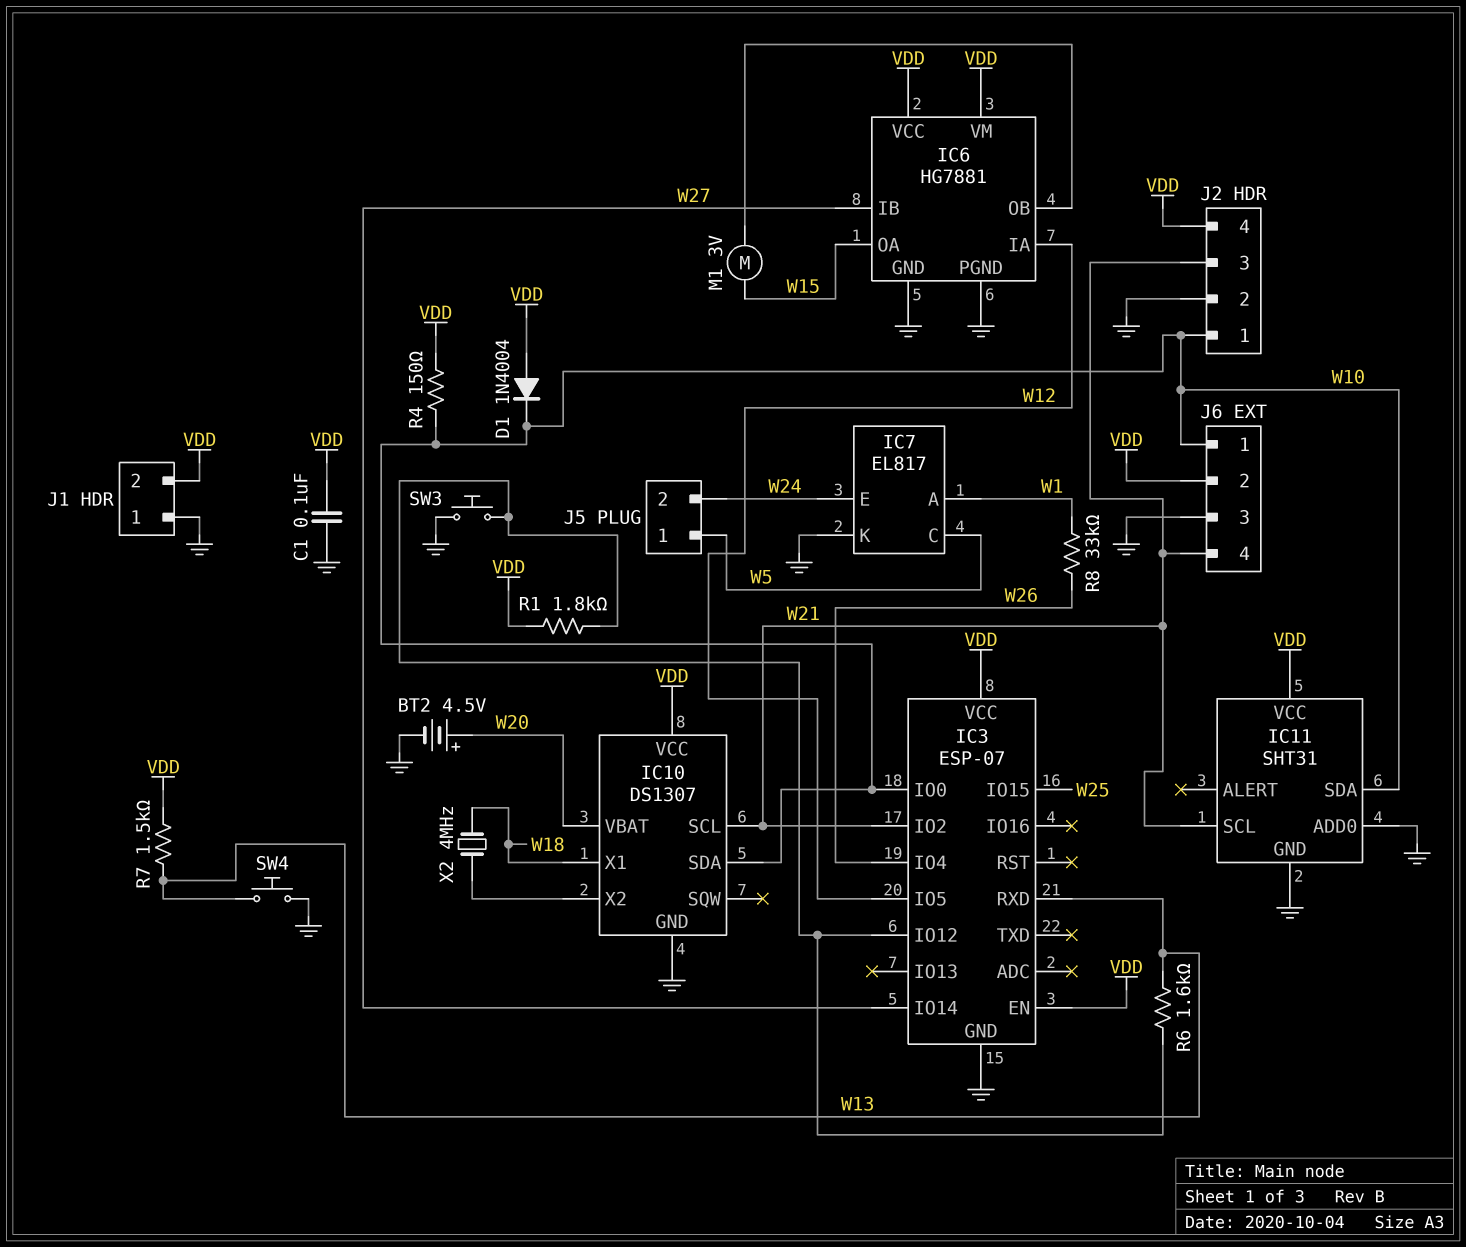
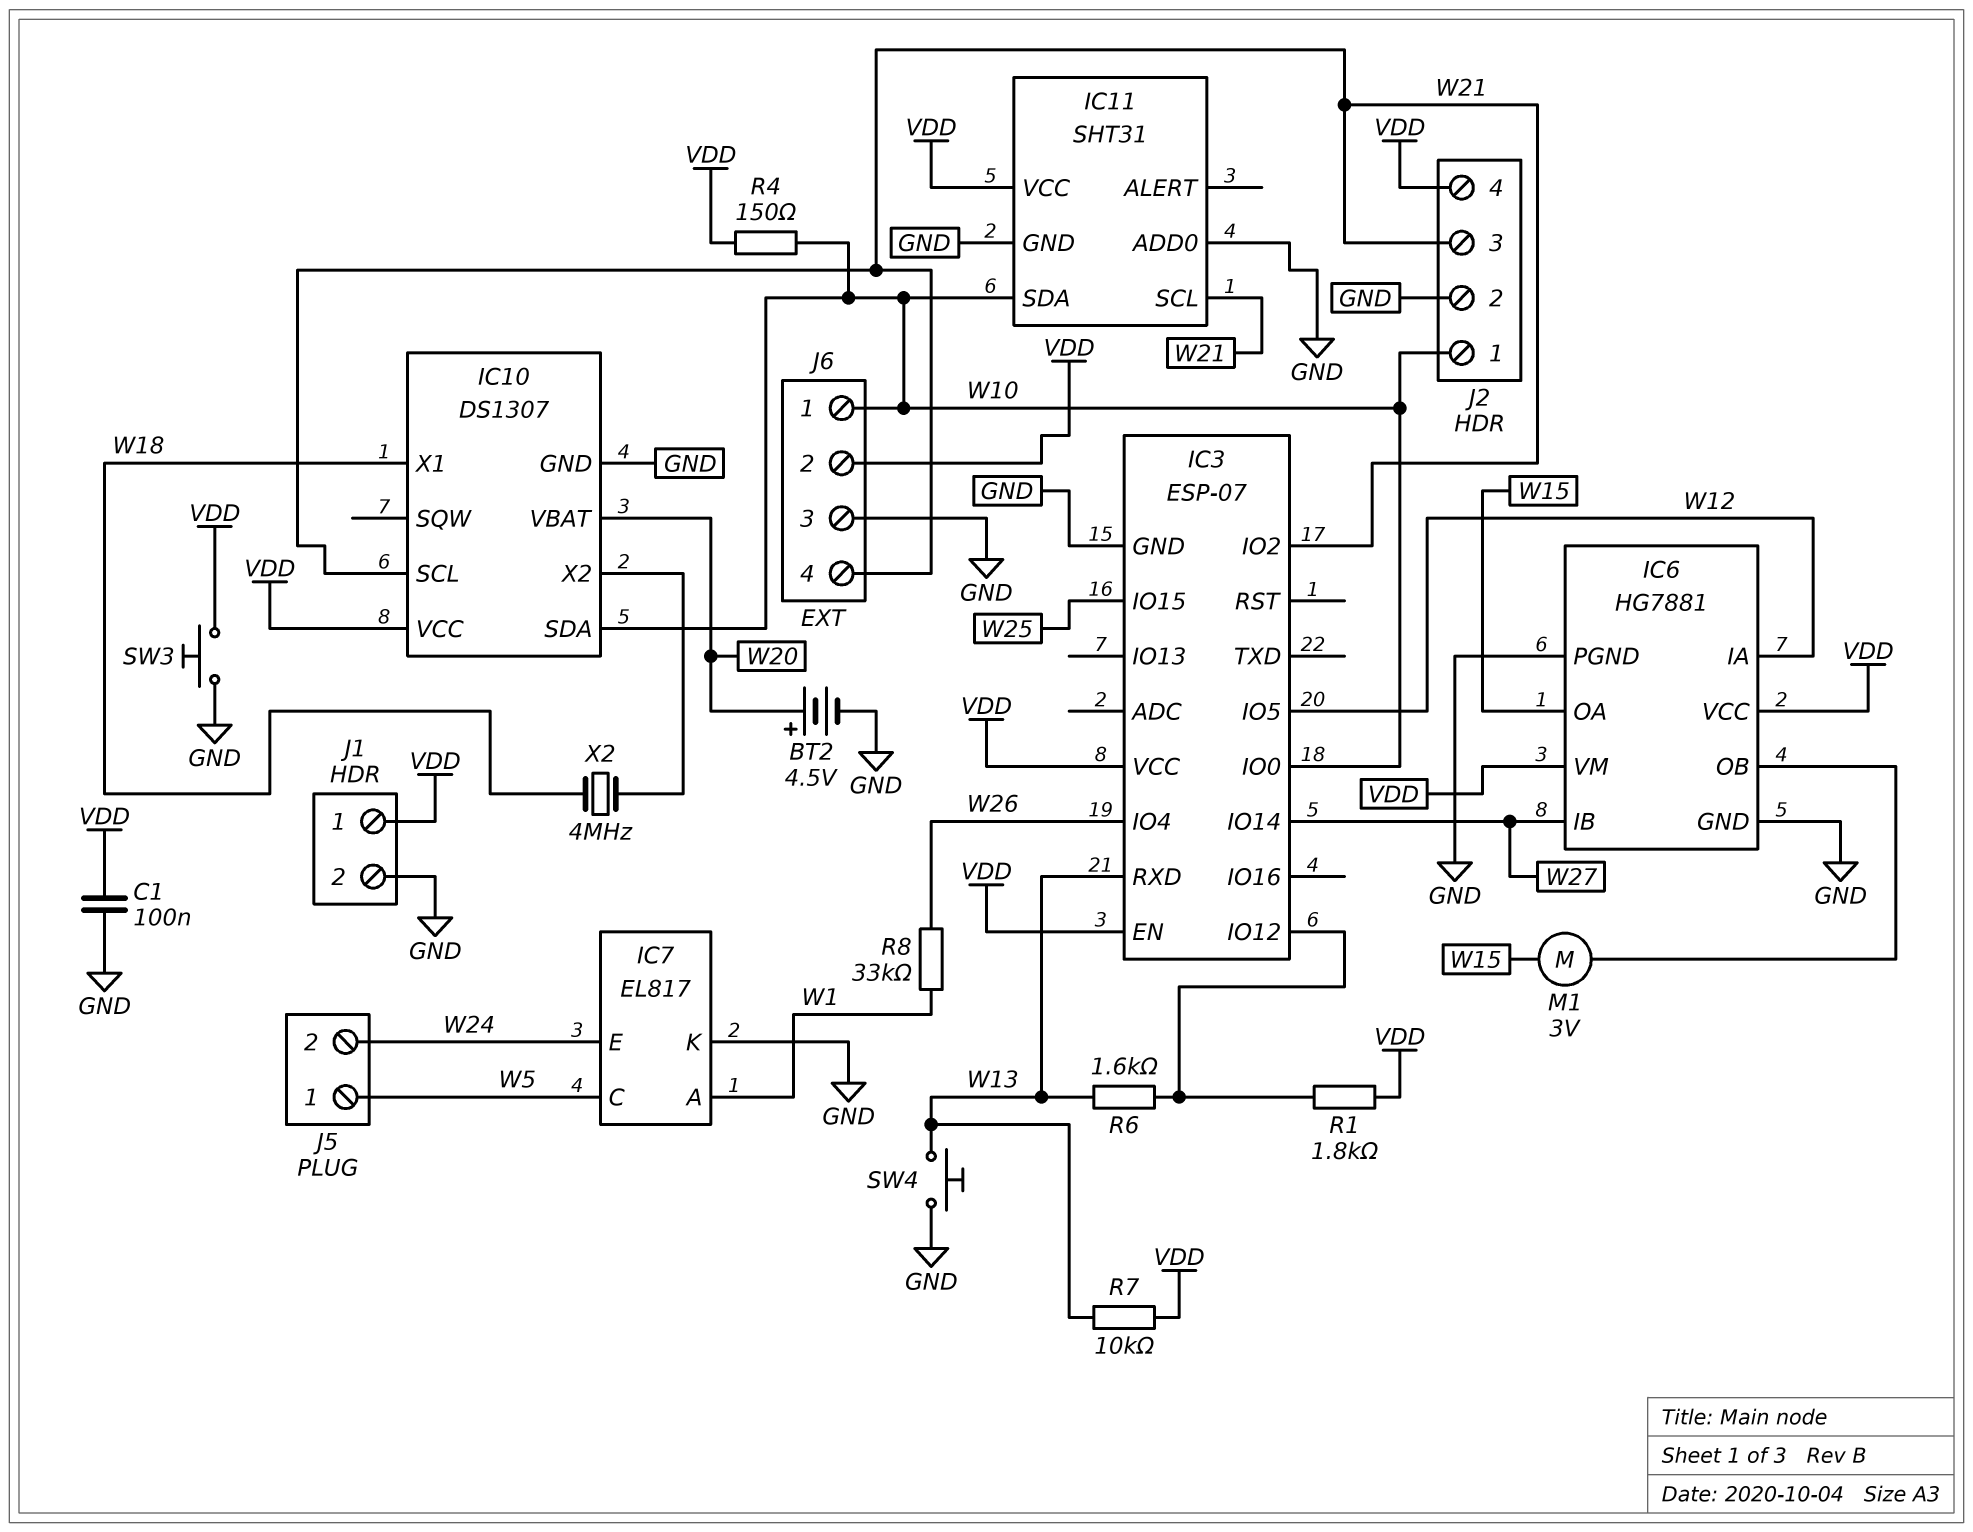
D1: diode 1N4004 (A VDD, K W10) -> none
J1 pin 1: GND -> VDD
J1 pin 2: VDD -> GND
R7: 1.5k (VDD, W13) -> 10k (VDD, W13)
SW3: button (GND, IC3/IO12) -> button (GND, VDD)

